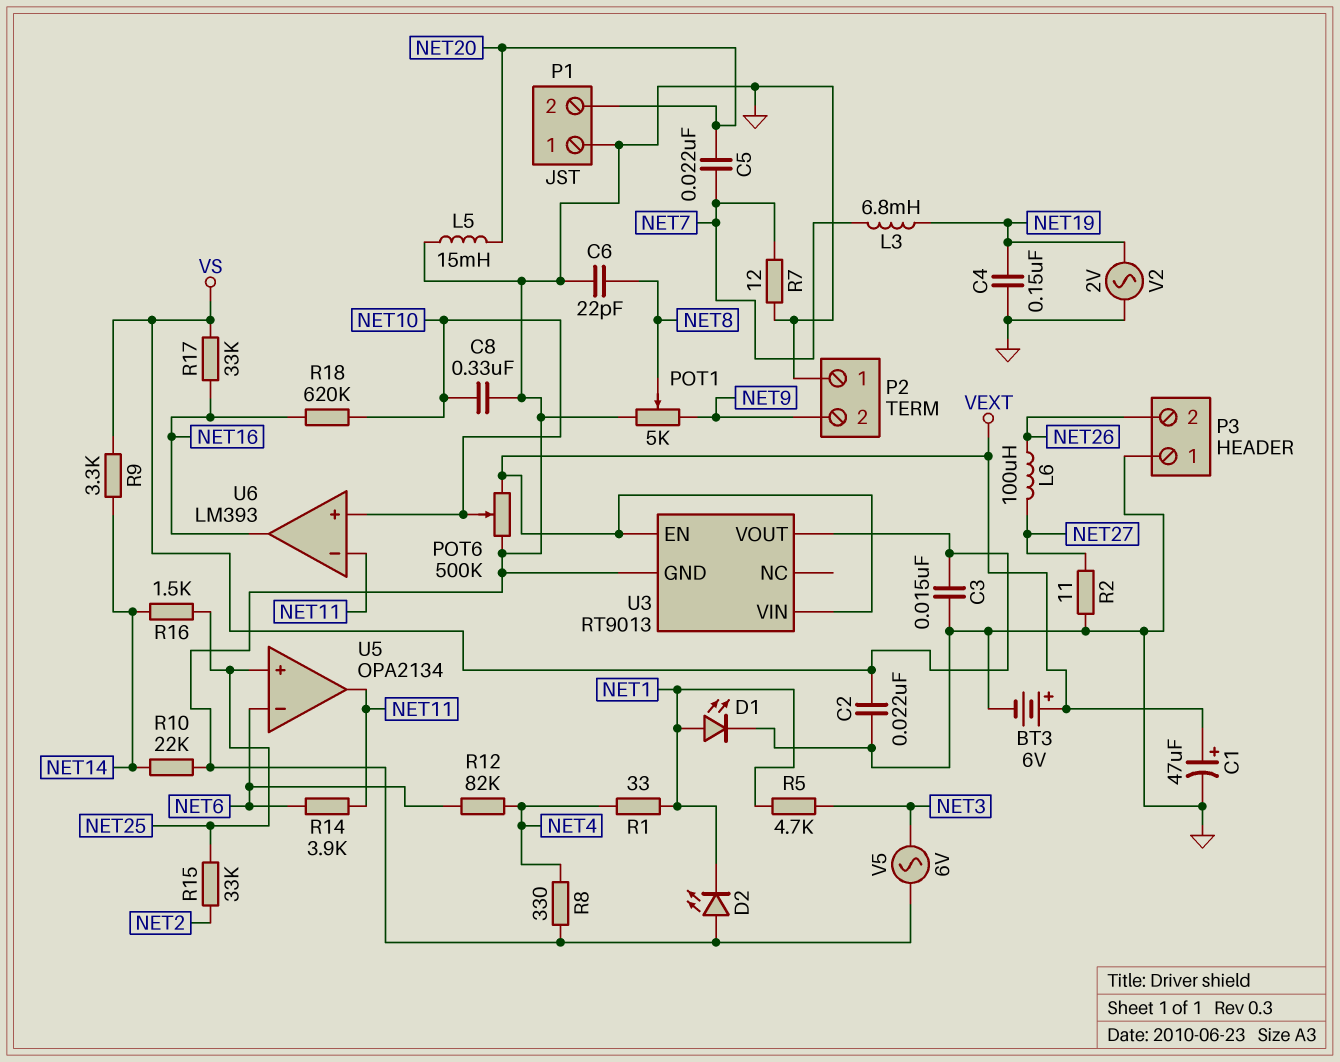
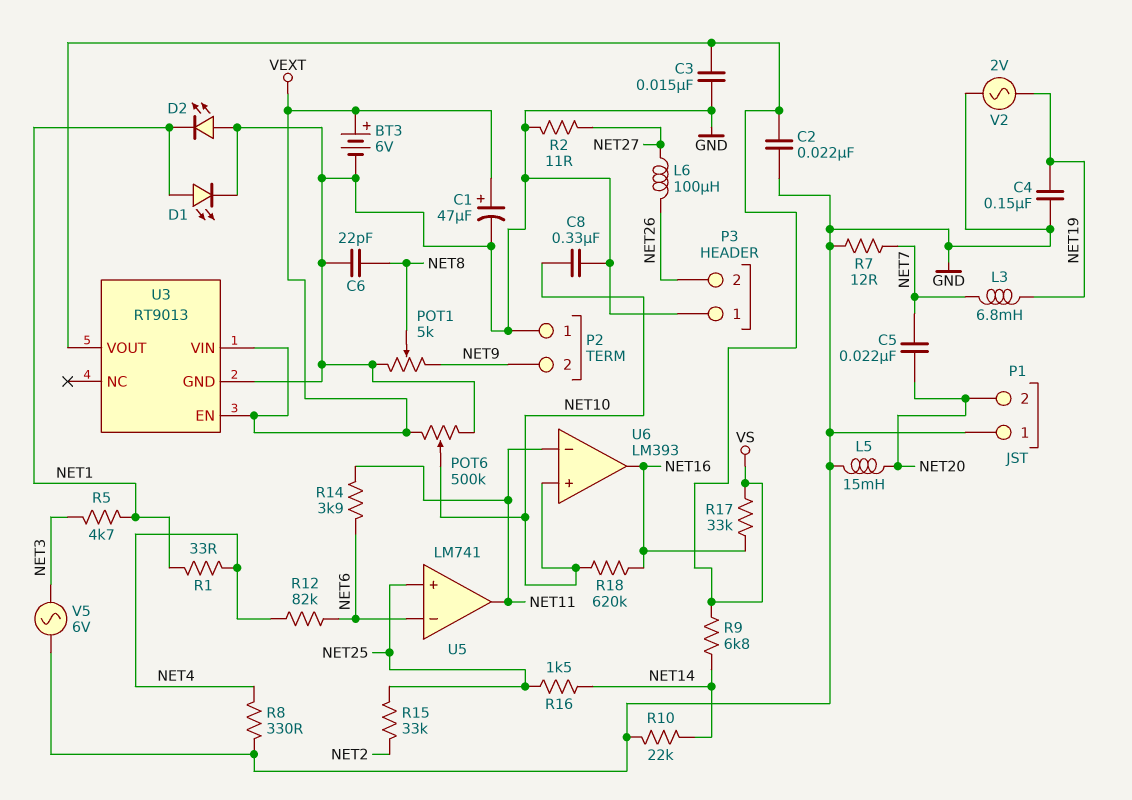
R9: 3.3k (NET14, VS) -> 6.8k (NET14, VS)
U5: OPA2134 -> LM741

